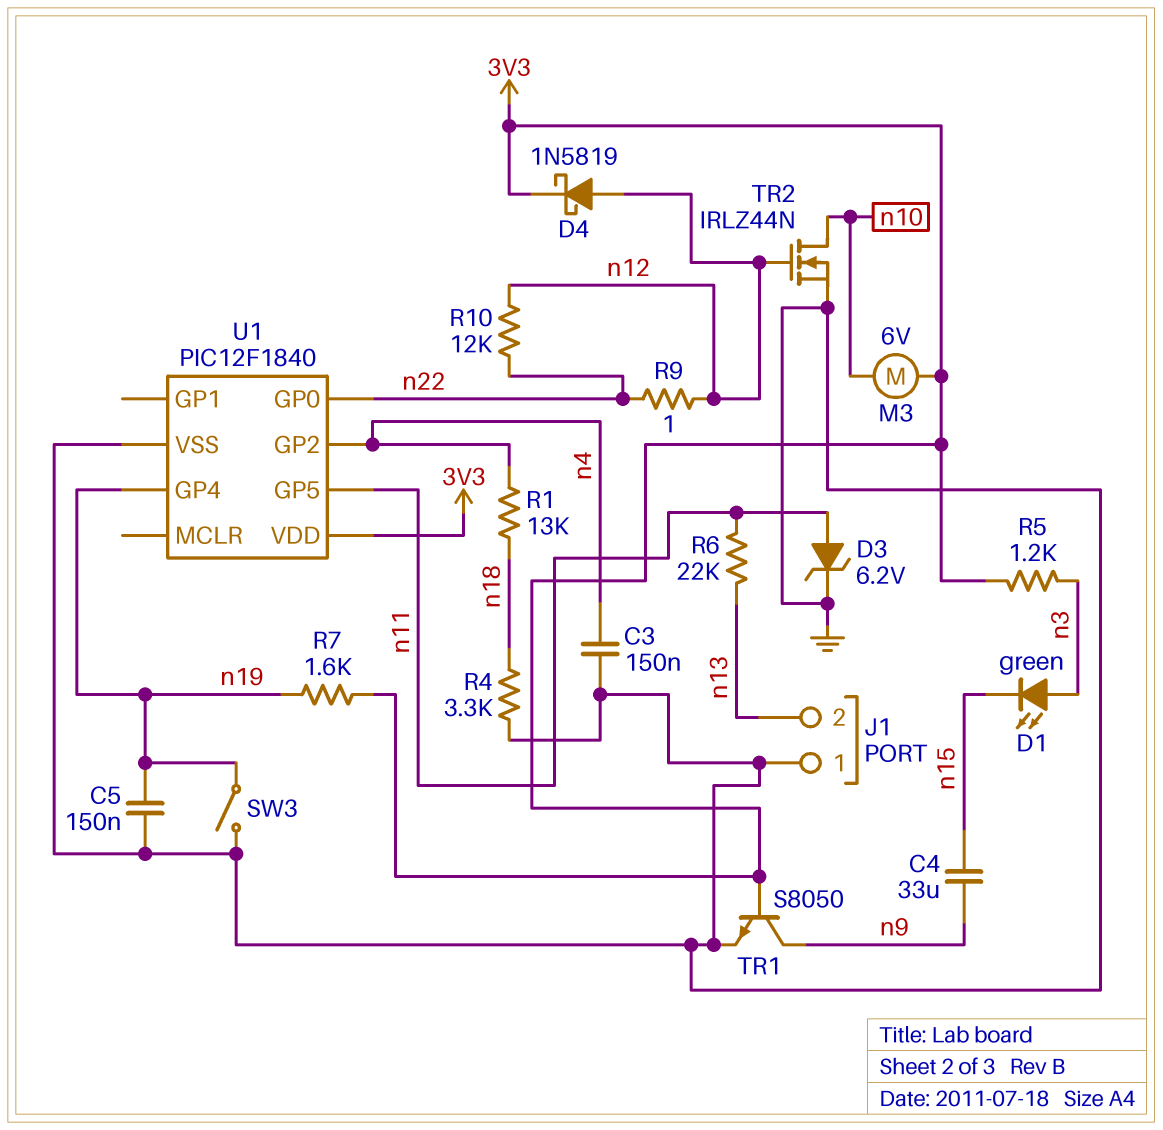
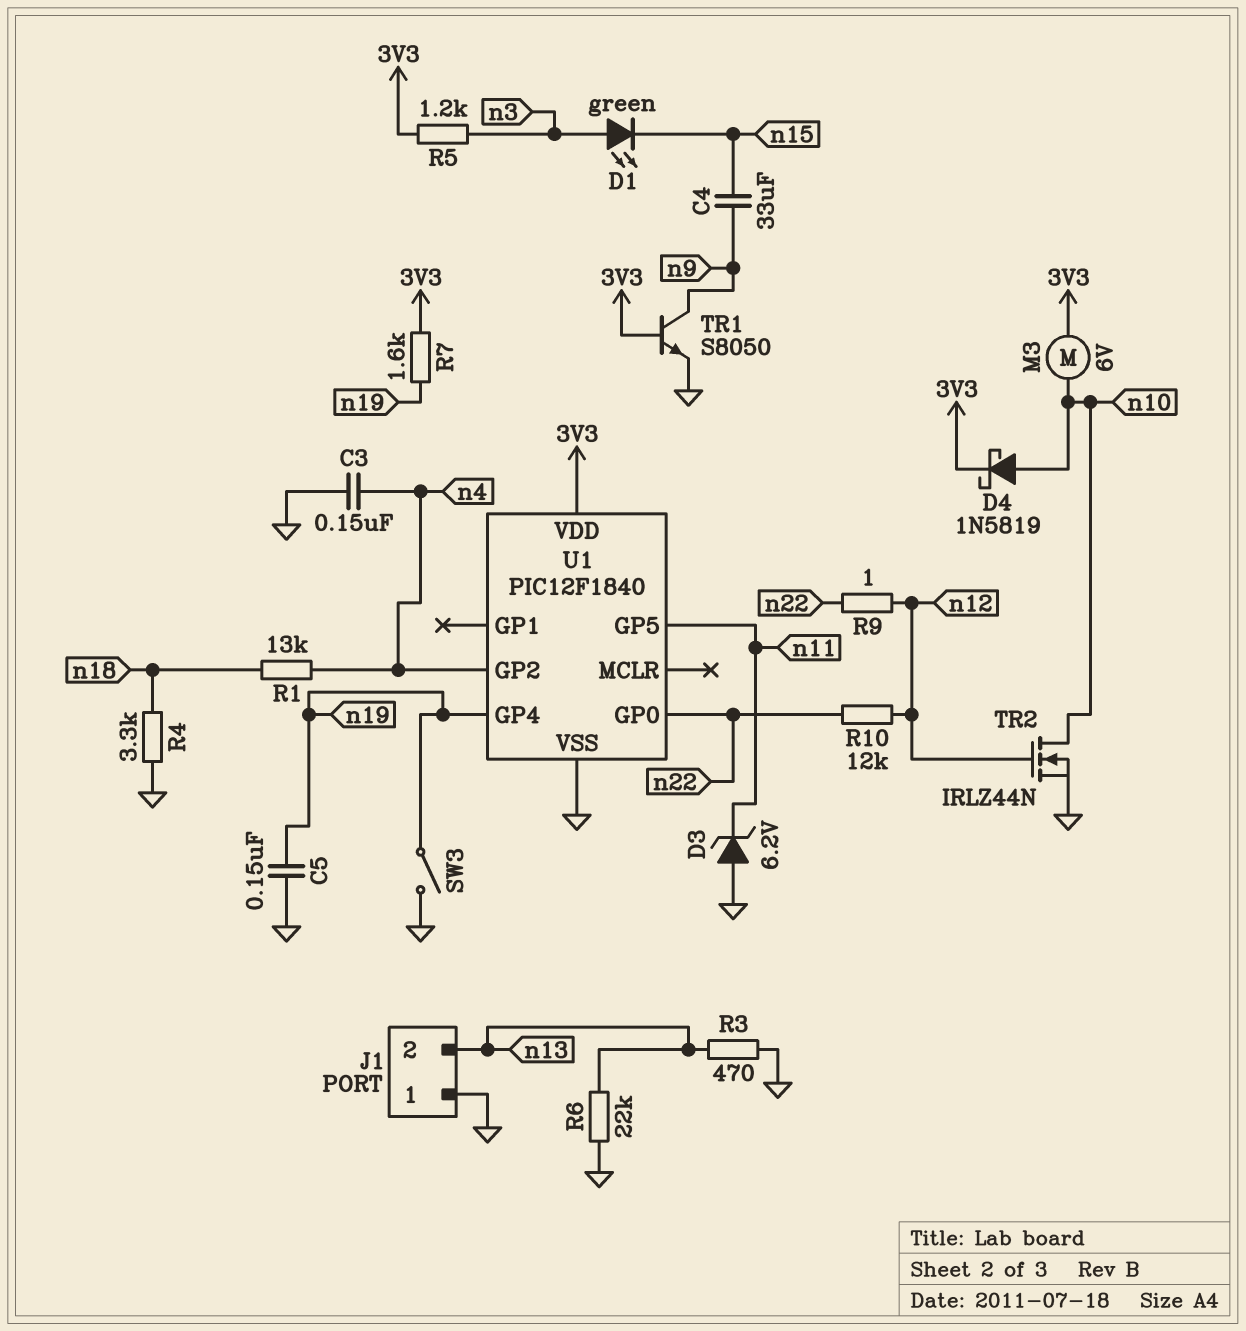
D3: zener 6.2V (A n11, K GND) -> zener 6.2V (A GND, K n11)
D4: schottky 1N5819 (A n12, K 3V3) -> schottky 1N5819 (A n10, K 3V3)
R3: none -> 470 (GND, n13)
R6: 22k (n11, n13) -> 22k (GND, n13)

